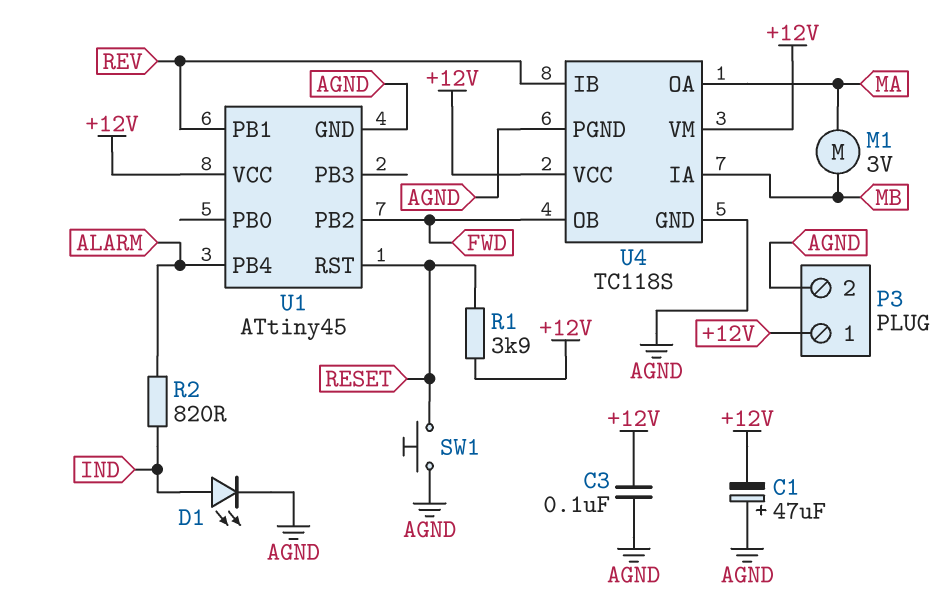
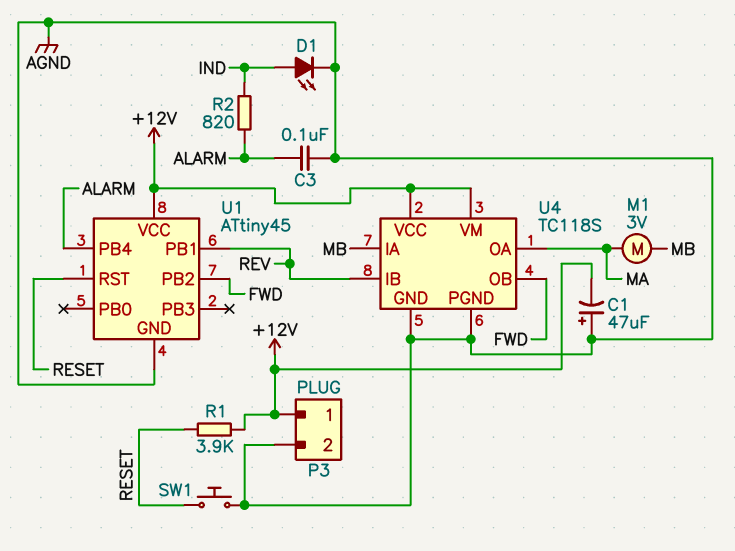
C3: 100nF (+12V, AGND) -> 100nF (AGND, ALARM)

